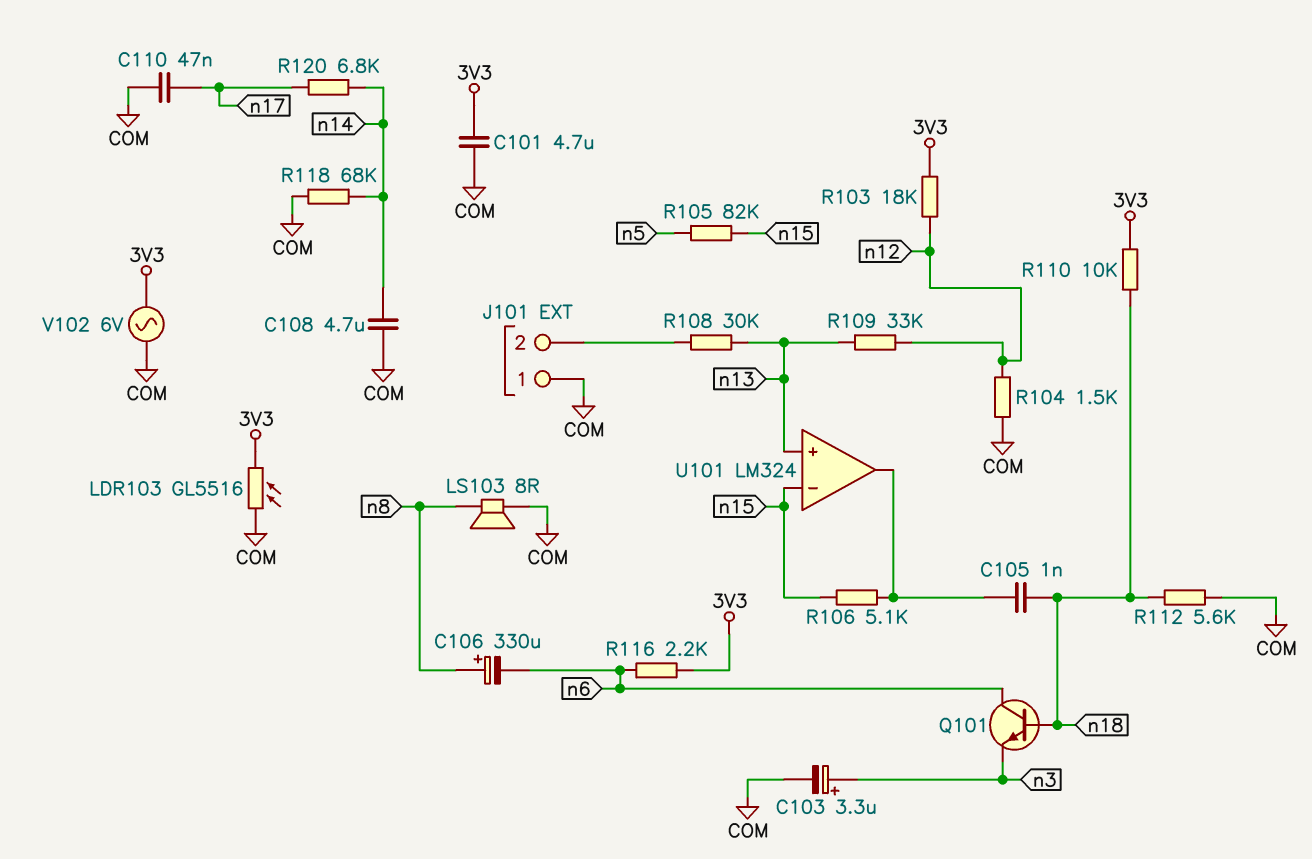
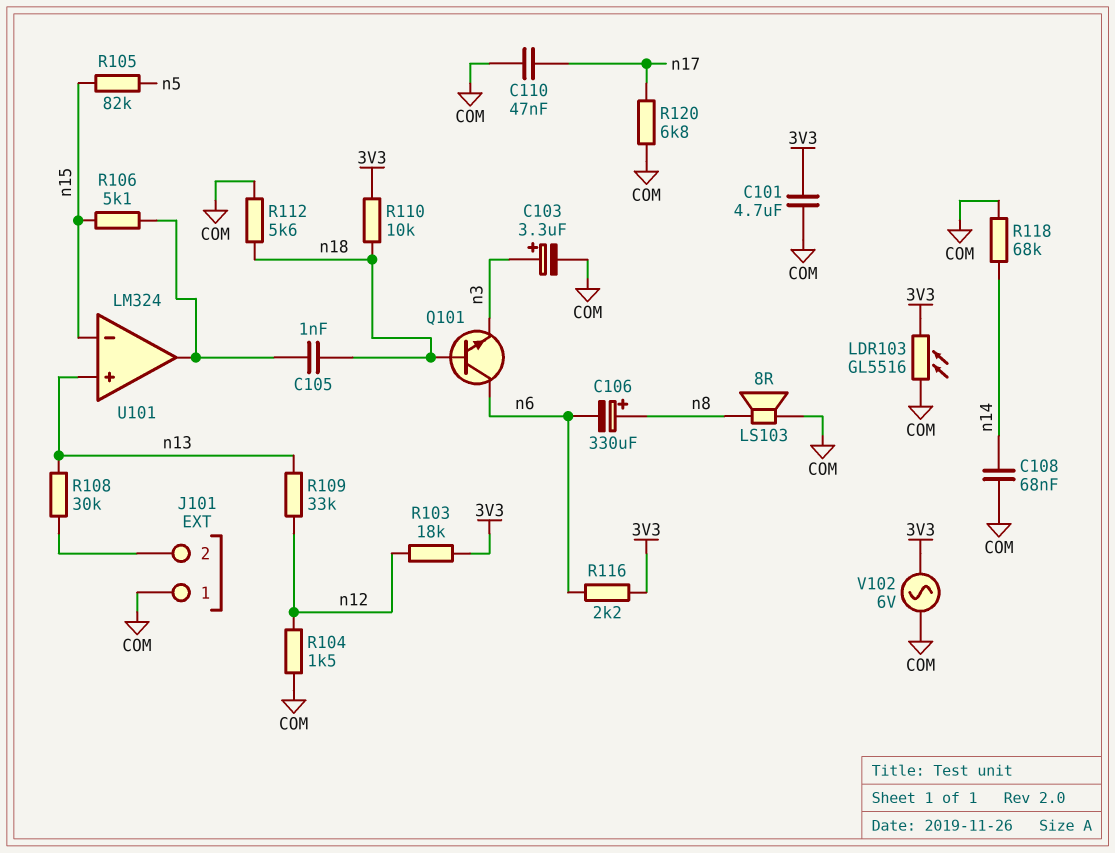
C108: 4.7uF (COM, n14) -> 68nF (COM, n14)
R120: 6.8k (n14, n17) -> 6.8k (COM, n17)

